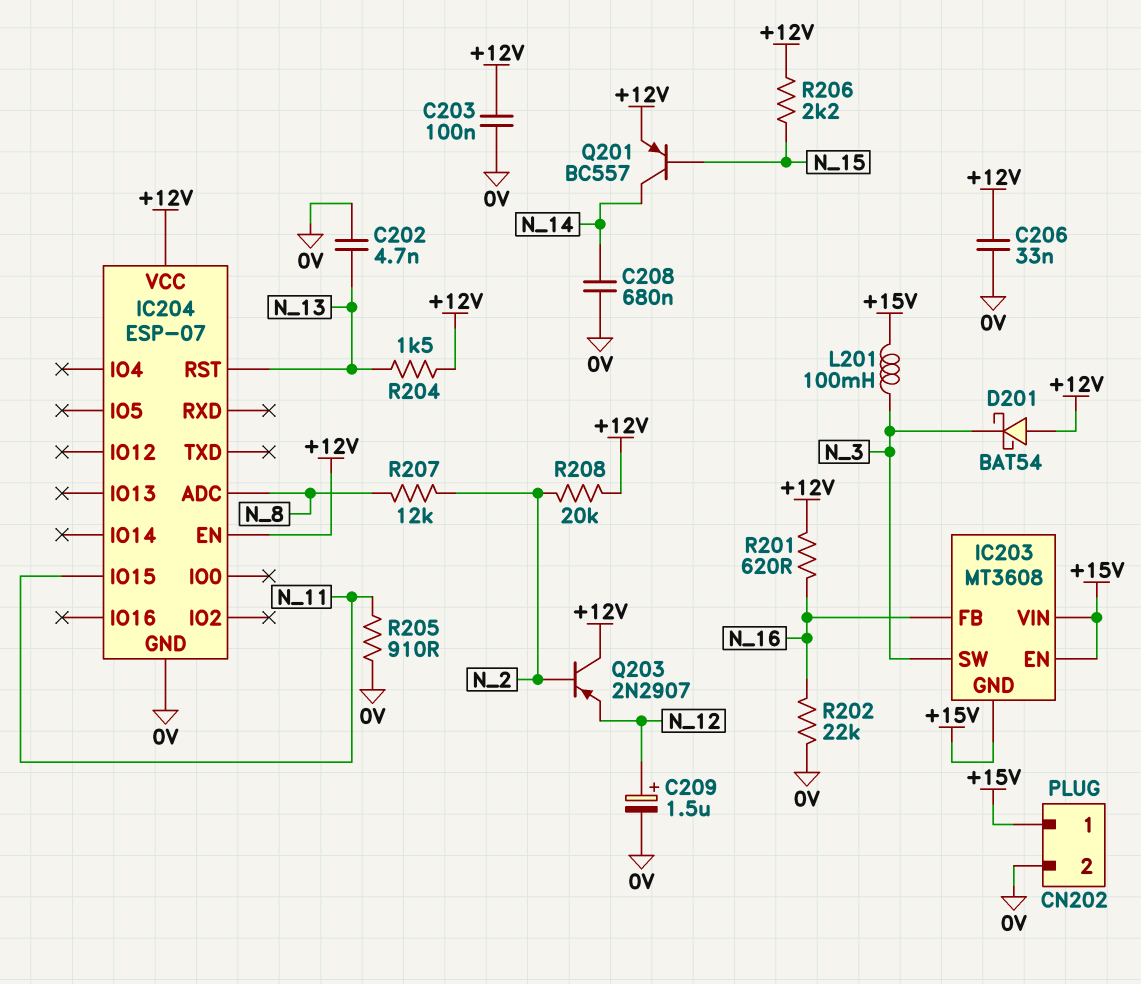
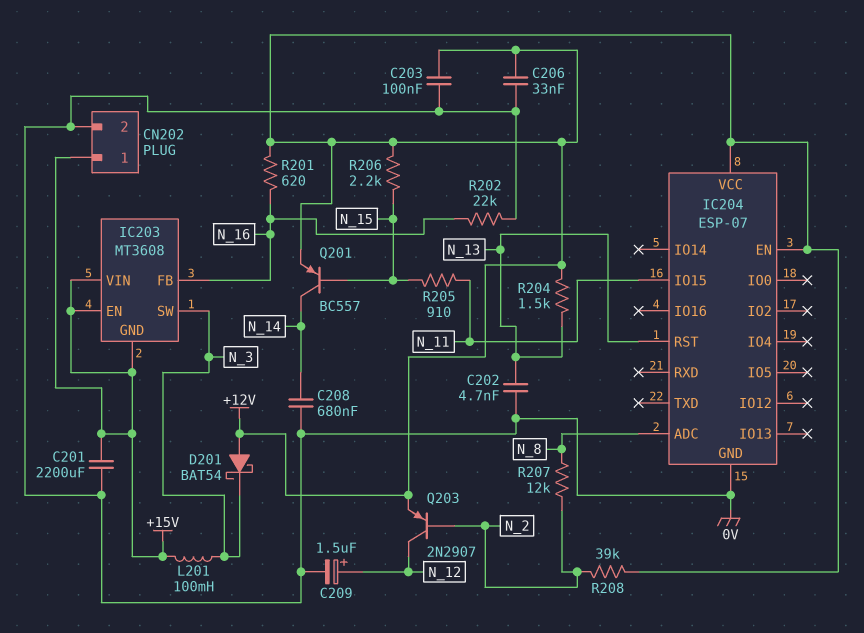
C201: none -> 2200uF (+15V, 0V)
Q203: PNP 2N2907 (B N_2, C +12V, E N_12) -> PNP 2N2907 (B N_2, C N_12, E +12V)
R205: 910 (0V, N_11) -> 910 (N_11, N_15)
R208: 20k (+12V, N_2) -> 39k (+12V, N_2)

